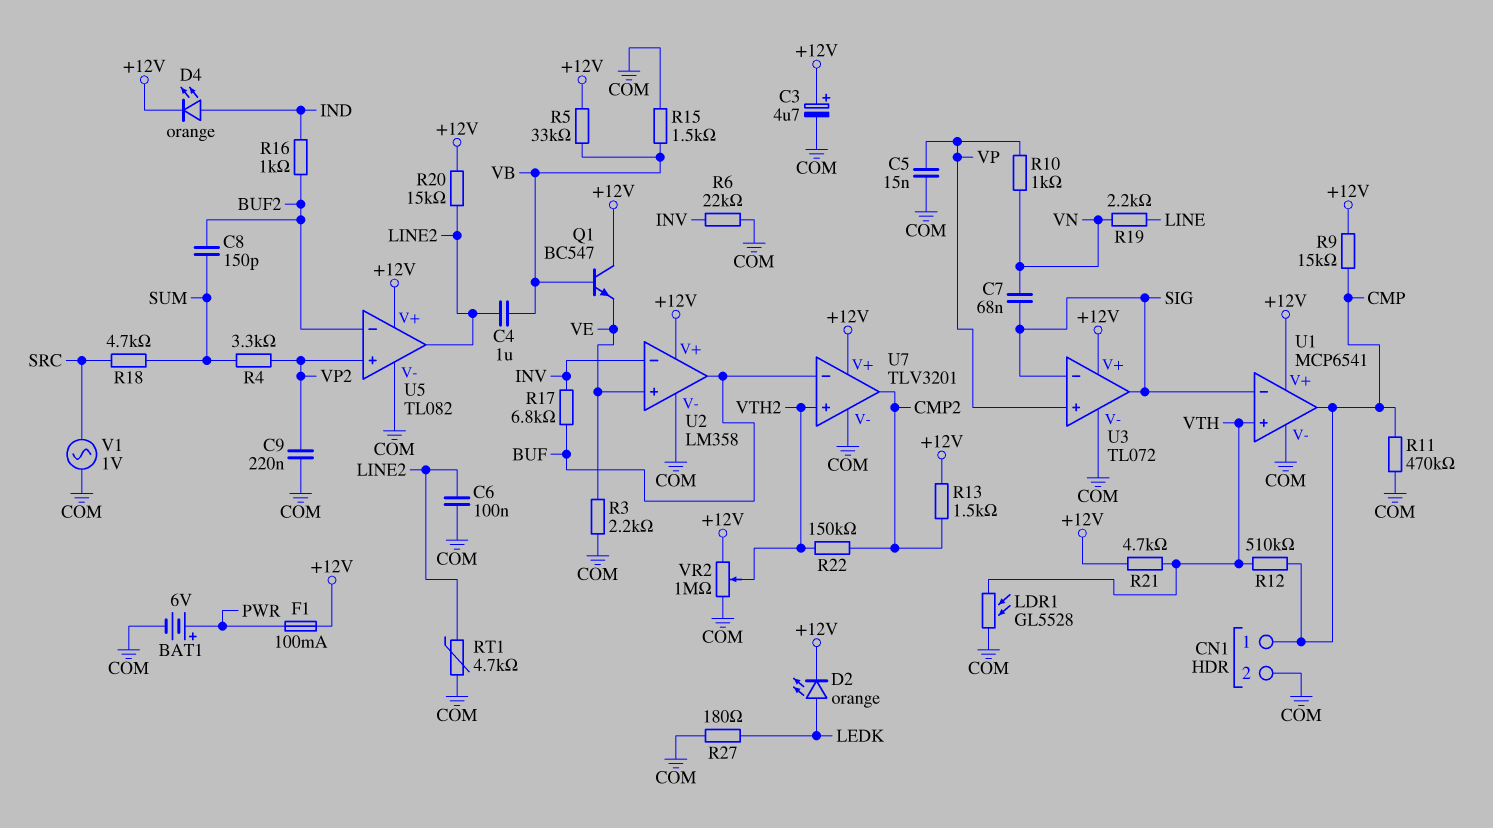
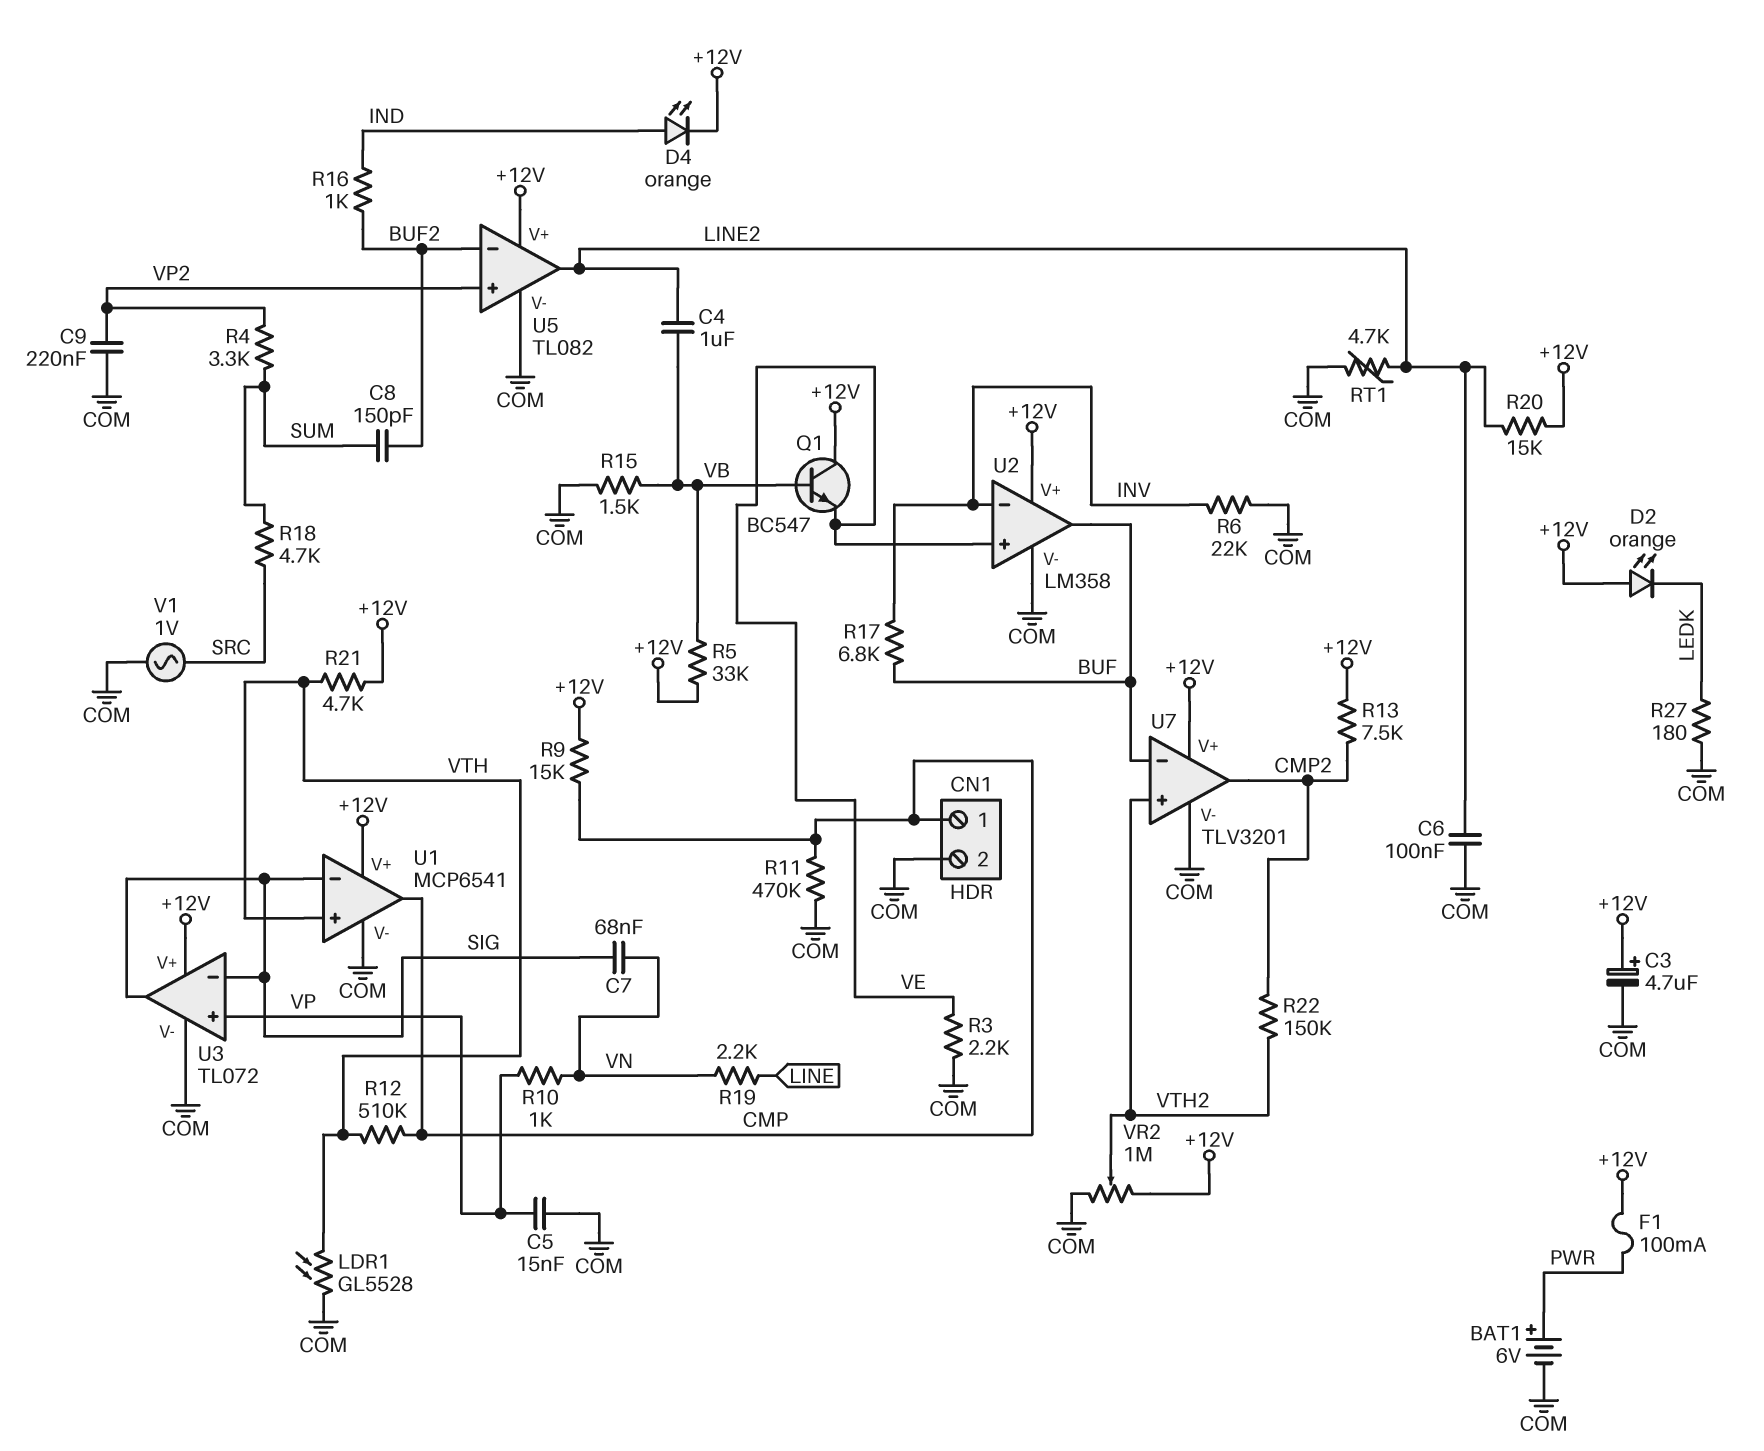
D2: LED orange (A LEDK, K +12V) -> LED orange (A +12V, K LEDK)
R13: 1.5k (+12V, CMP2) -> 7.5k (+12V, CMP2)

